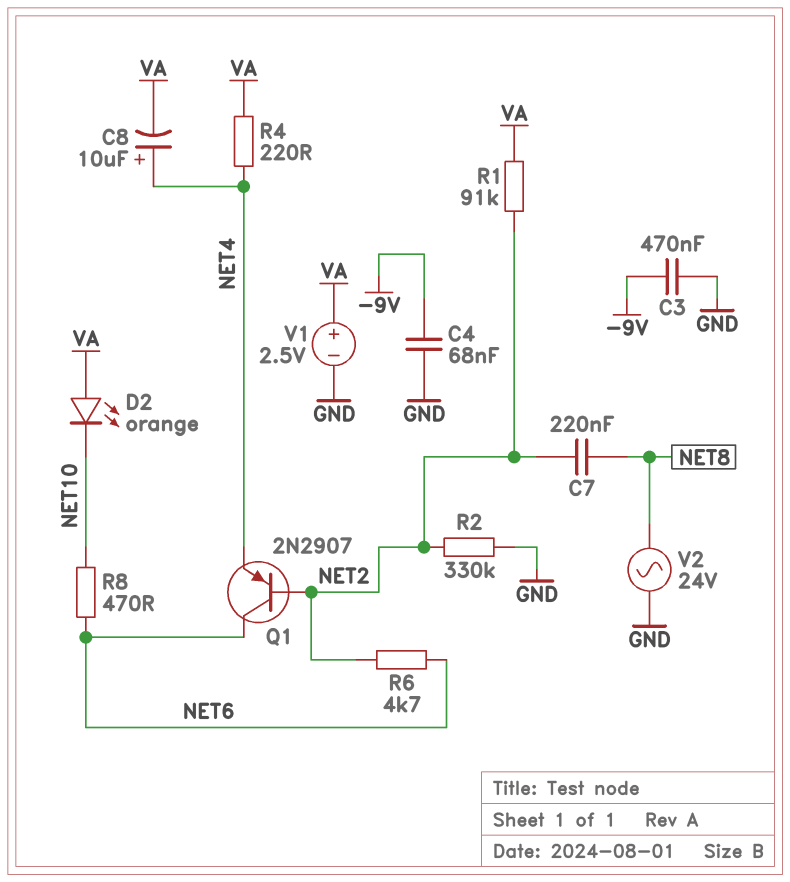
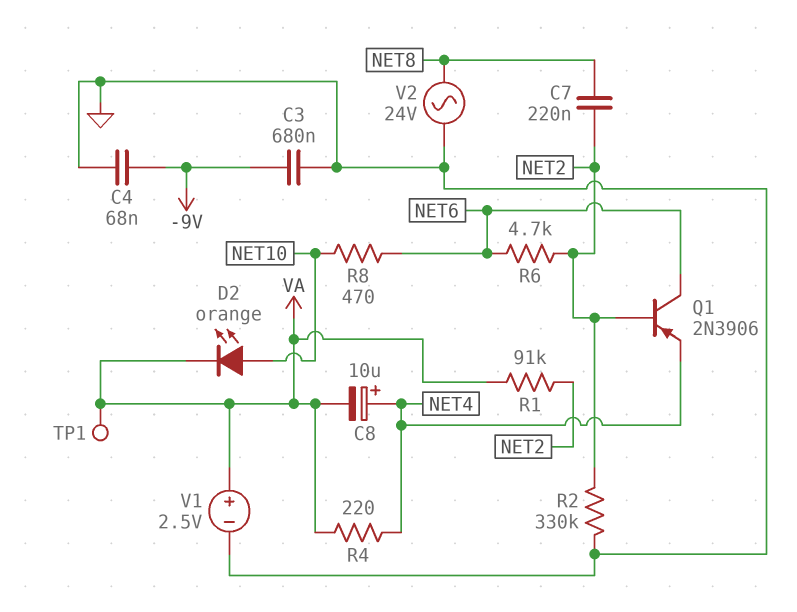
C3: 470nF (-9V, GND) -> 680nF (-9V, GND)
D2: LED orange (A VA, K NET10) -> LED orange (A NET10, K VA)
Q1: PNP 2N2907 (B NET2, C NET6, E NET4) -> PNP 2N3906 (B NET2, C NET6, E NET4)
TP1: none -> test point (VA)

